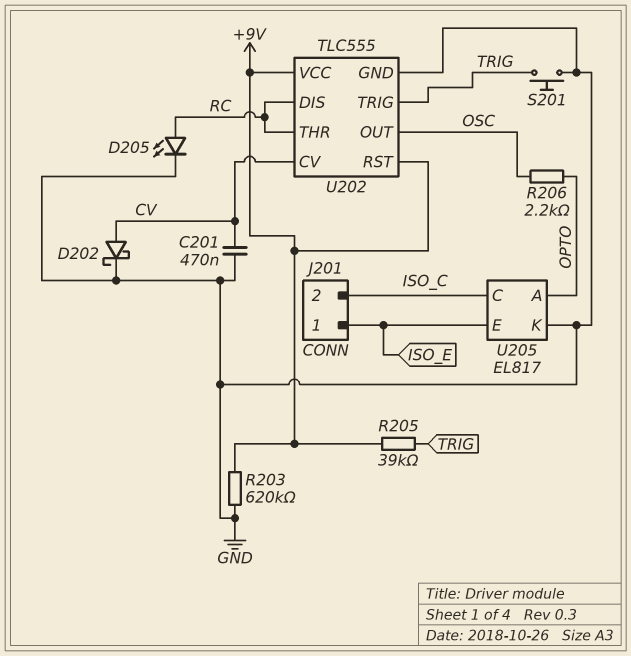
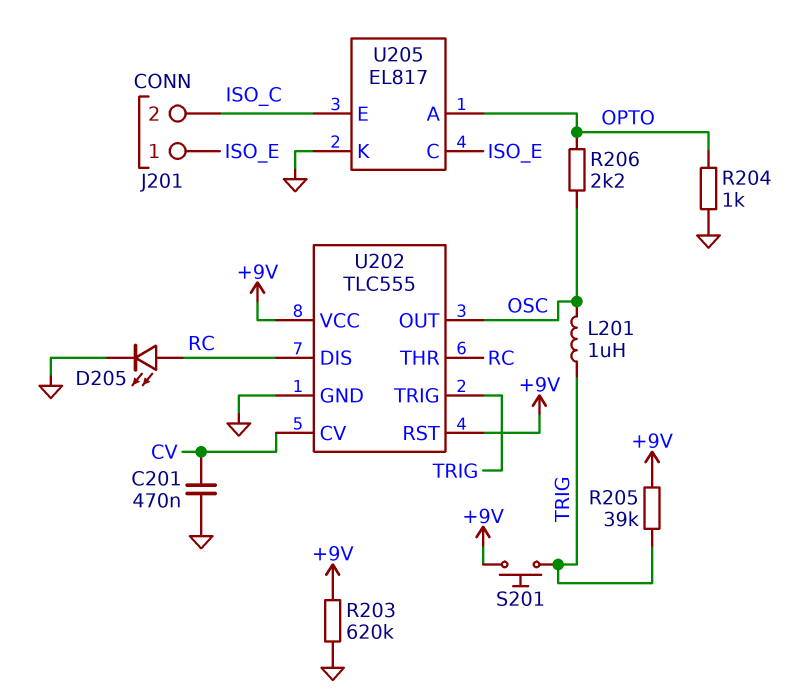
D202: schottky (A CV, K GND) -> none
L201: none -> 1uH (OSC, TRIG)
R204: none -> 1k (GND, OPTO)
S201: button (GND, TRIG) -> button (+9V, TRIG)
U205 pin C: ISO_C -> ISO_E
U205 pin E: ISO_E -> ISO_C

